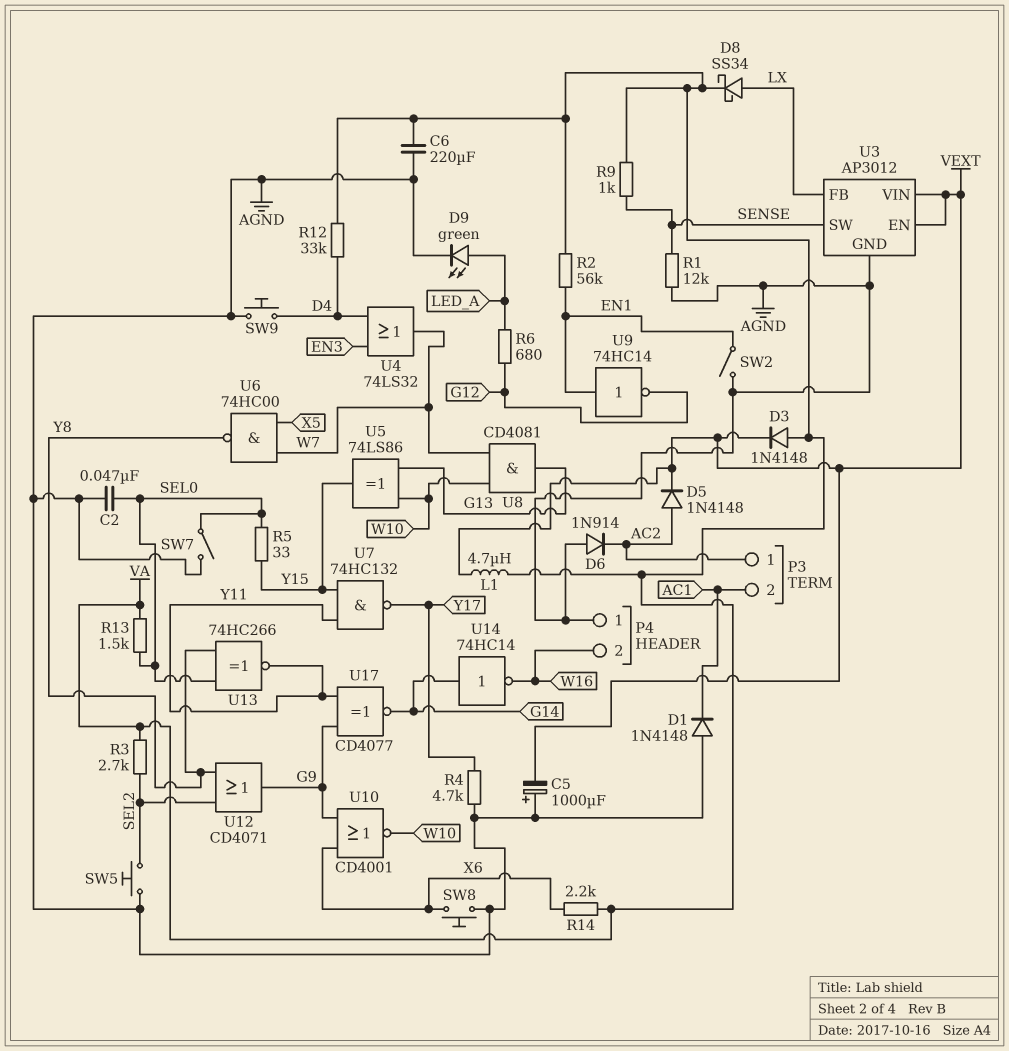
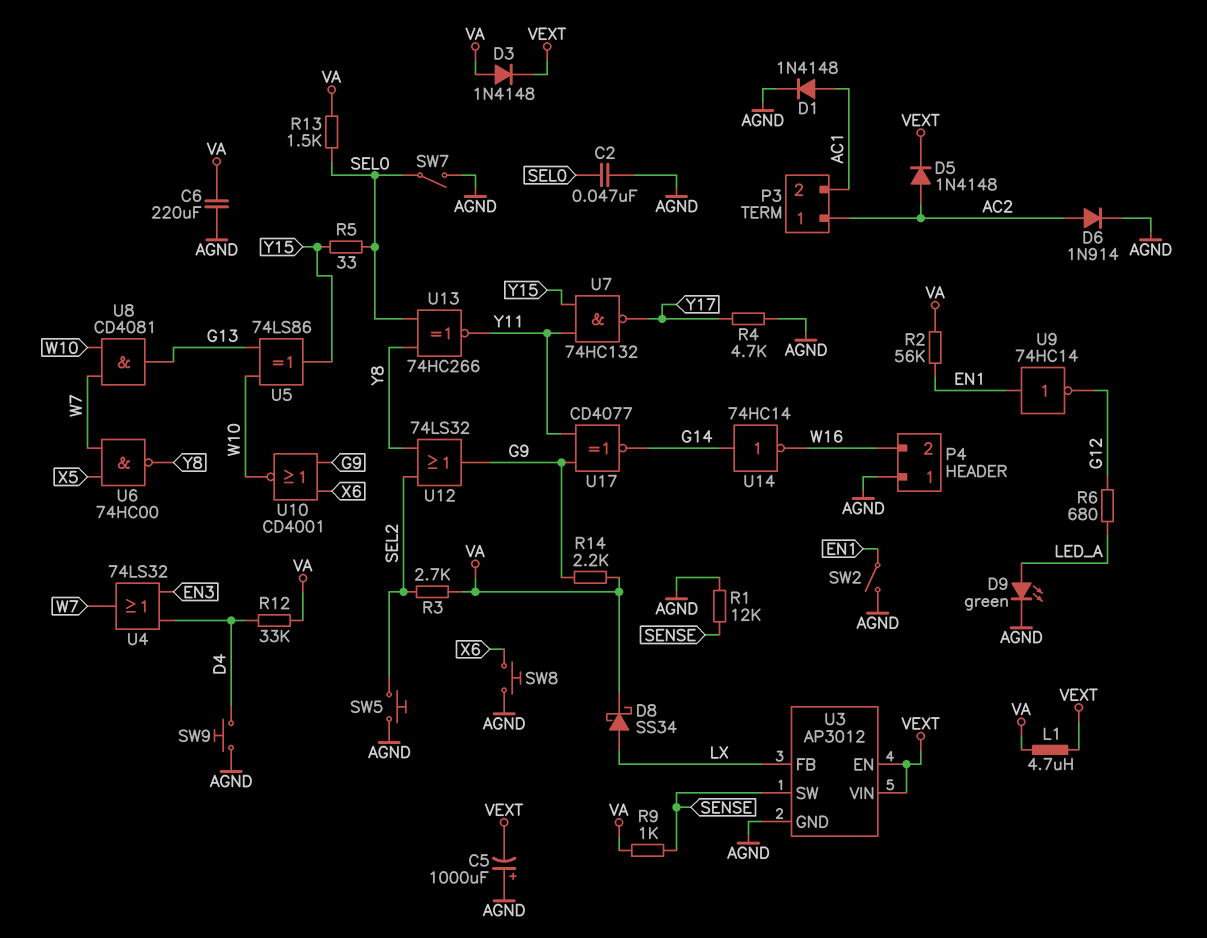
D1: diode 1N4148 (A AGND, K AC1) -> diode 1N4148 (A AC1, K AGND)
D6: diode 1N914 (A AGND, K AC2) -> diode 1N914 (A AC2, K AGND)
R14: 2.2k (VA, X6) -> 2.2k (G9, VA)
U12: OR CD4071 (in SEL2, in Y8, out G9) -> OR 74LS32 (in SEL2, in Y8, out G9)

